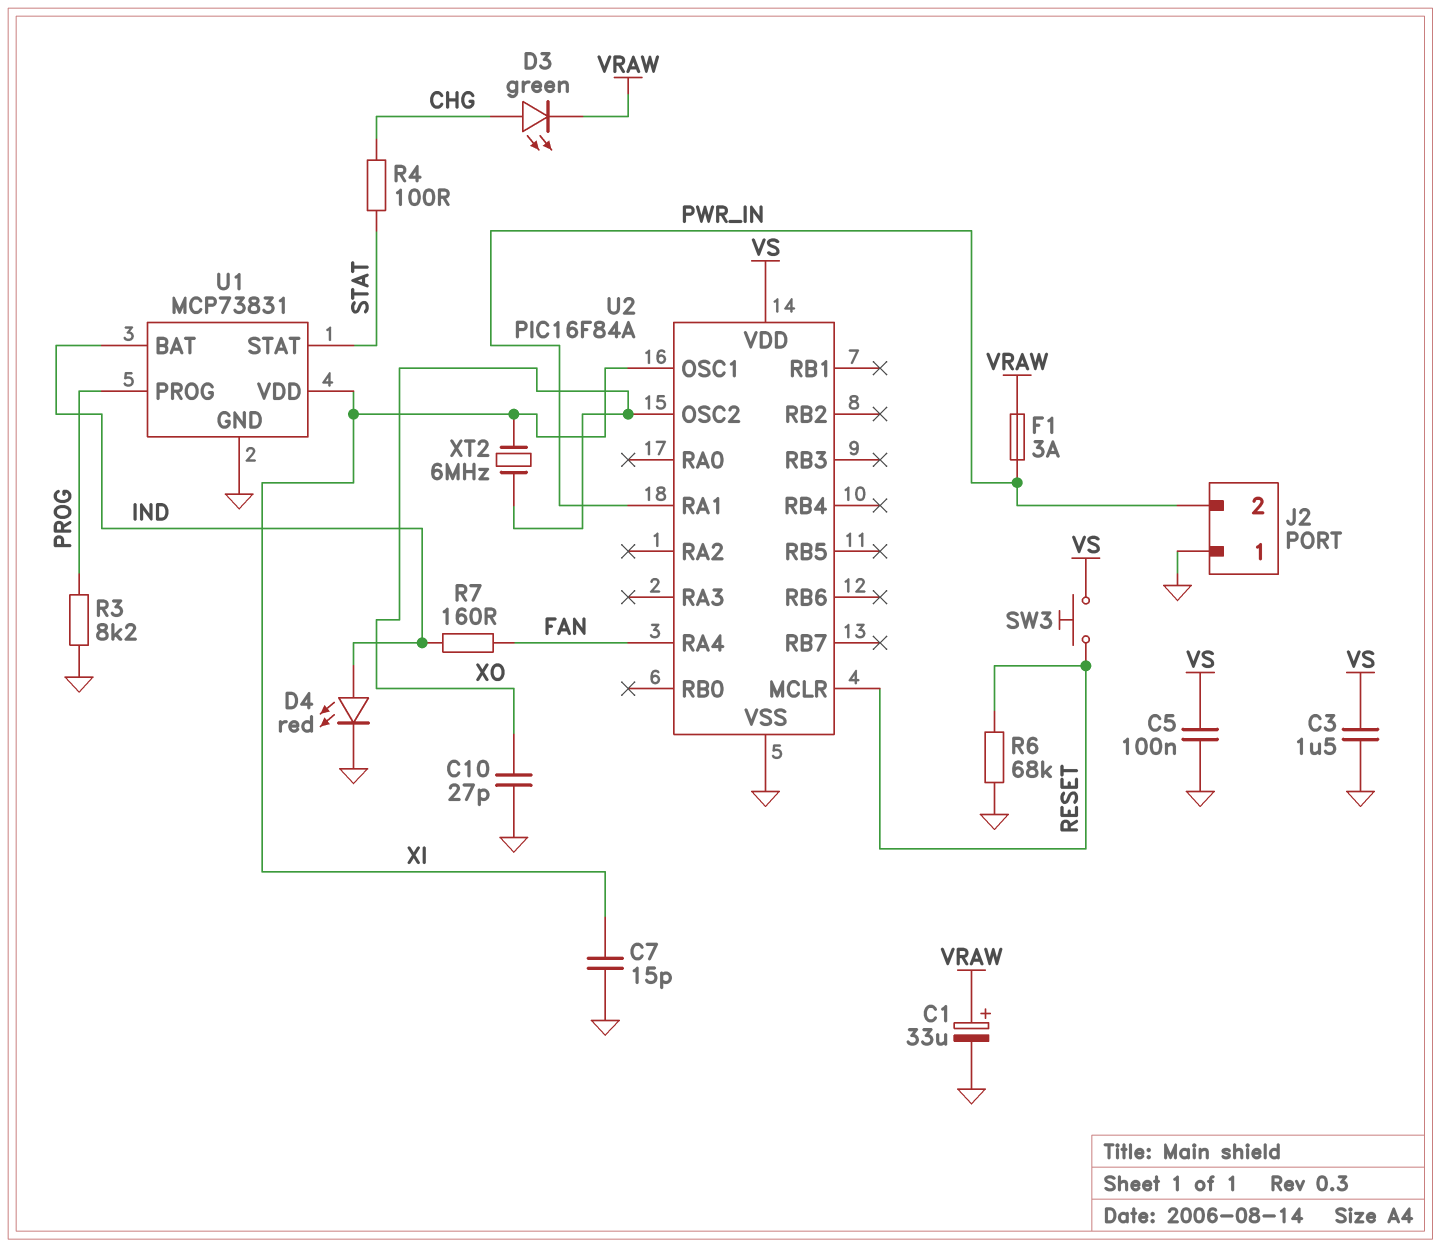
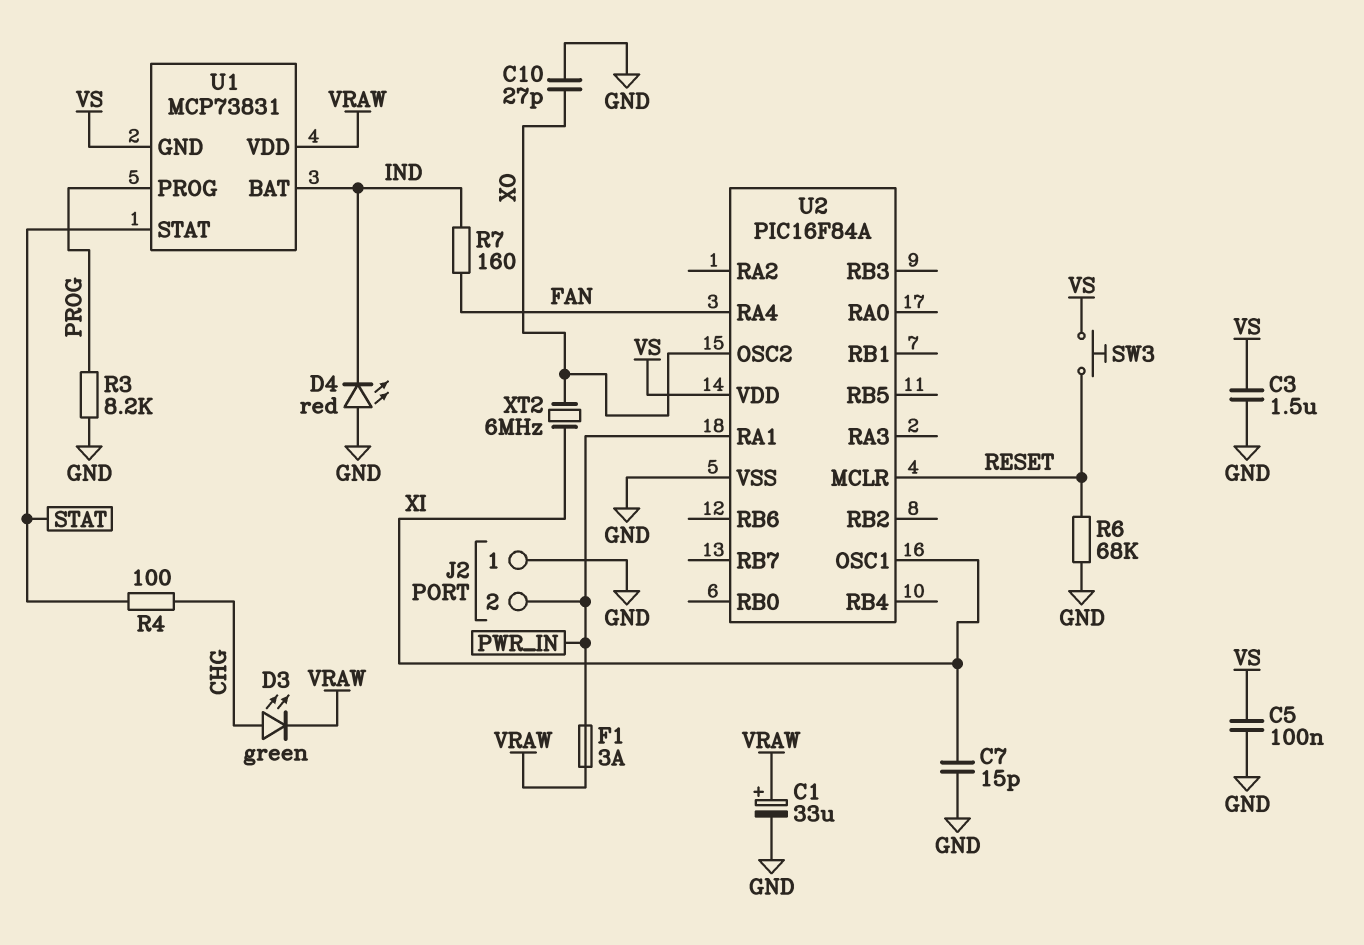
D4: LED red (A IND, K GND) -> LED red (A GND, K IND)
U1 pin GND: GND -> VS
U1 pin VDD: XI -> VRAW

